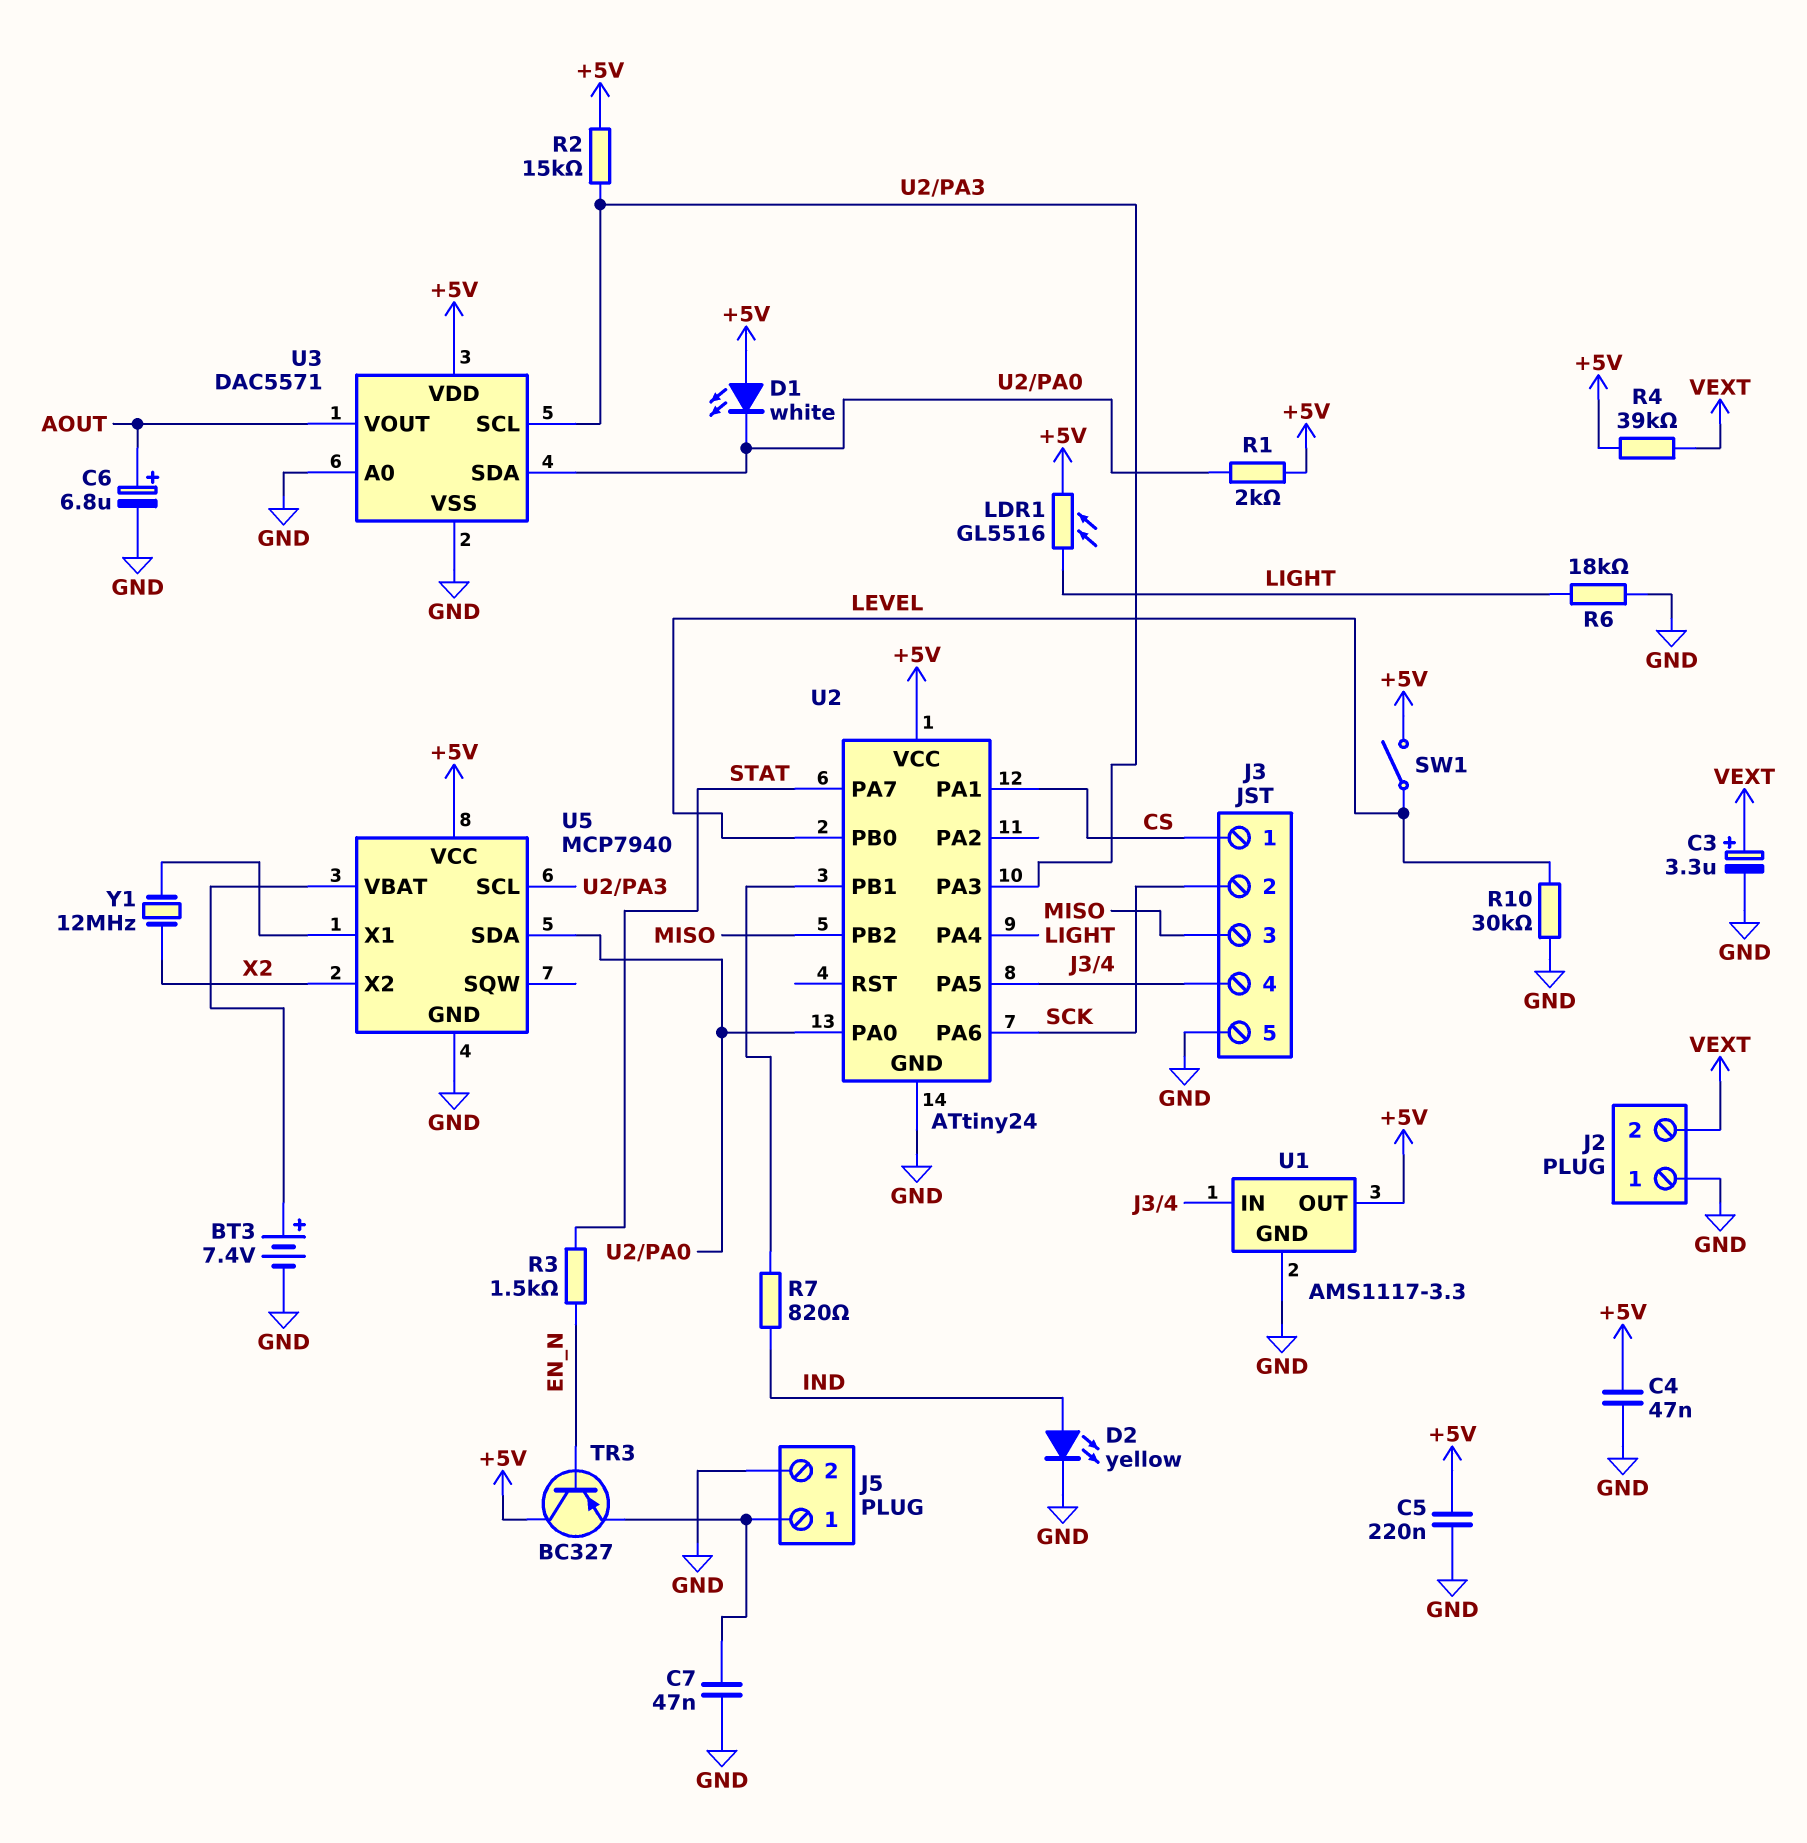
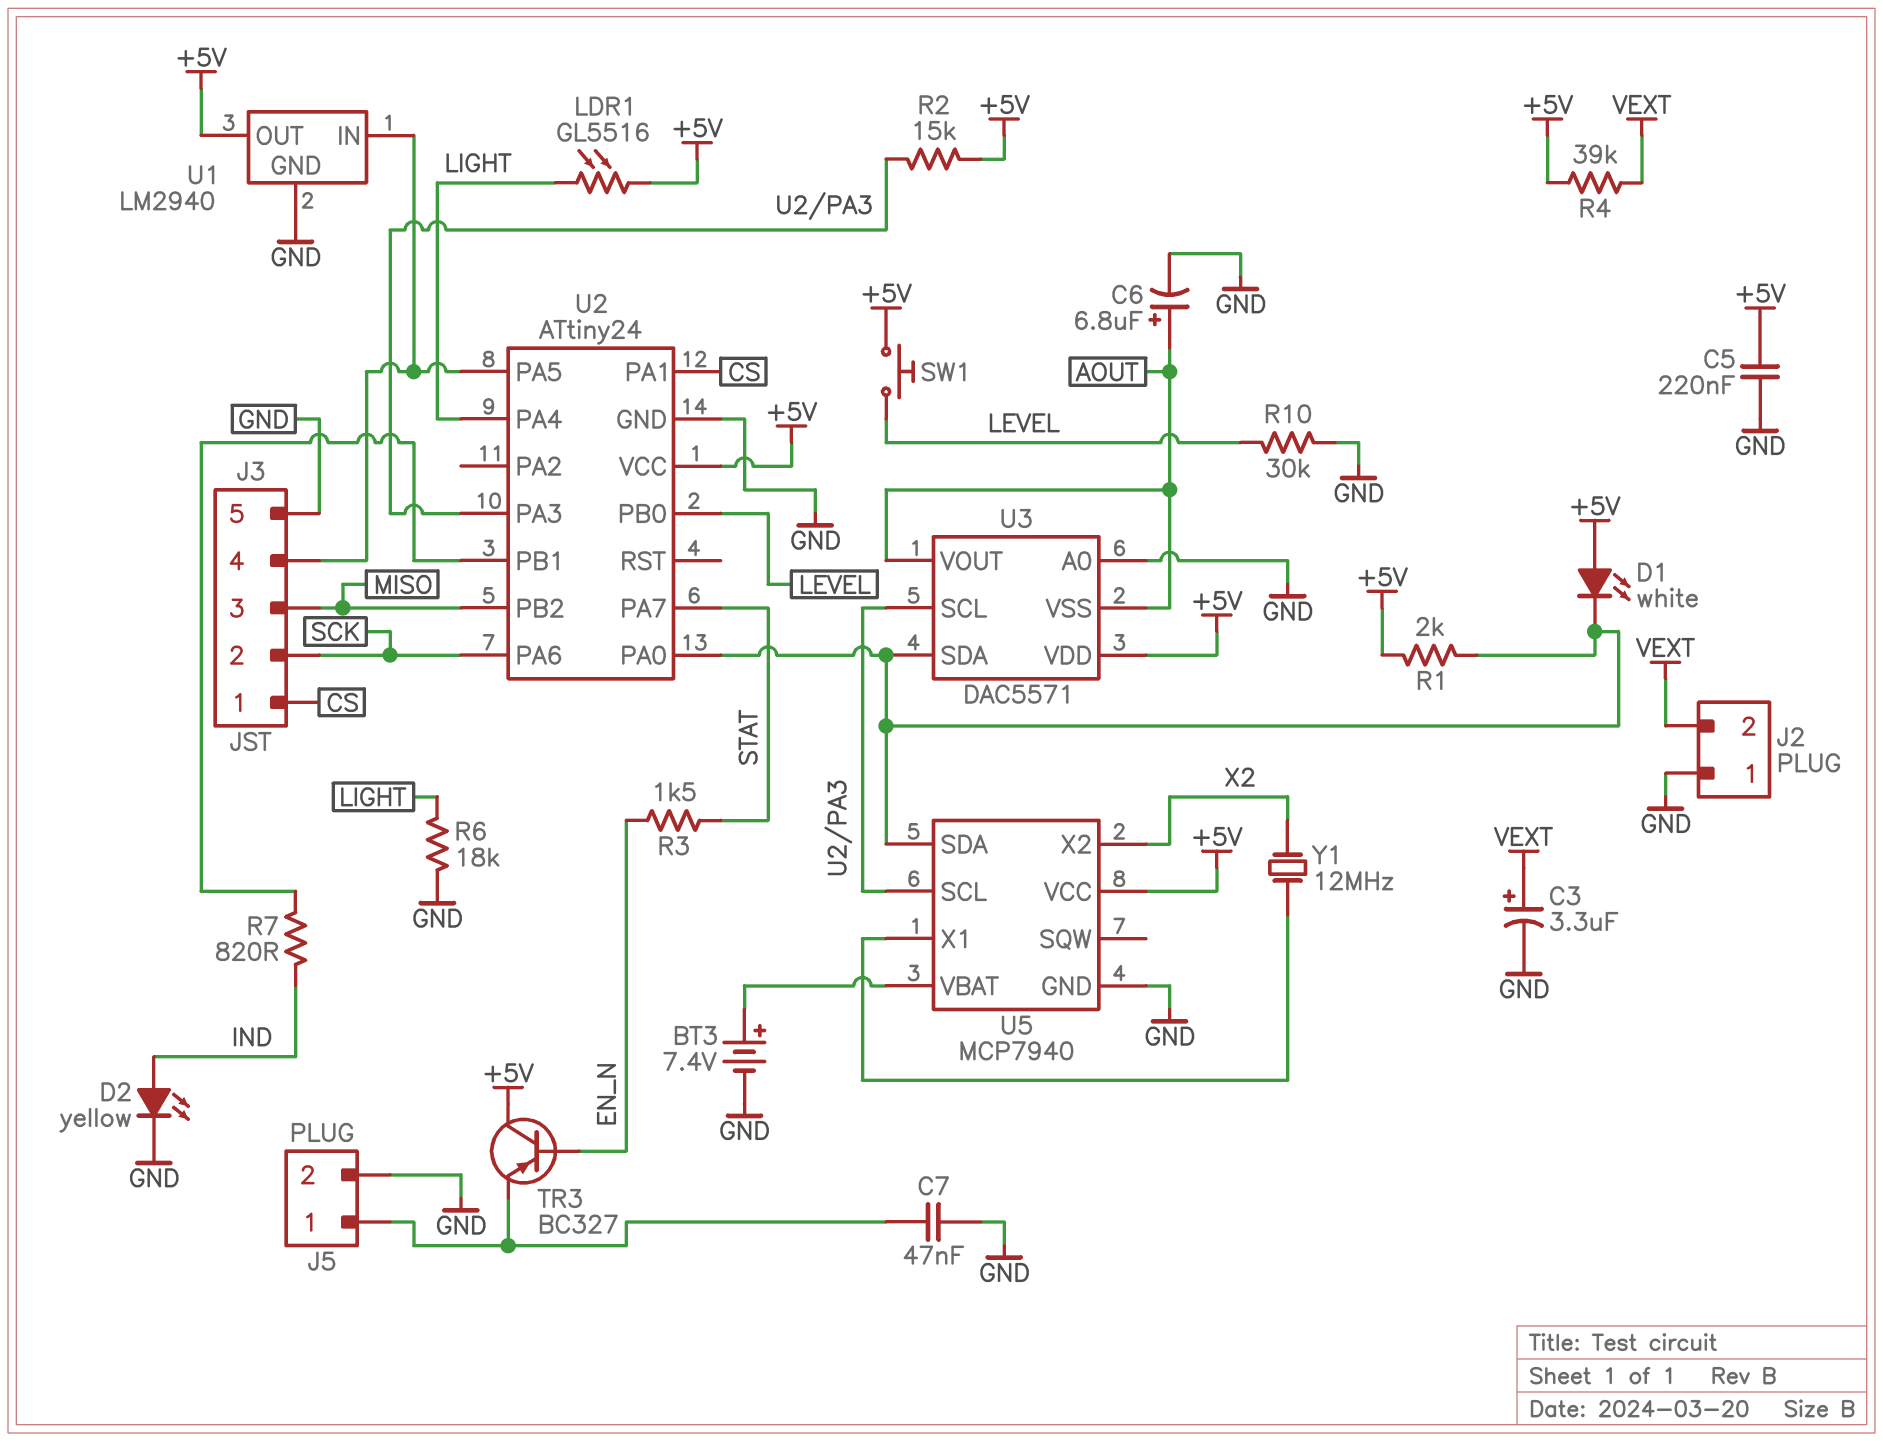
C4: 47nF (+5V, GND) -> none
SW1: switch (+5V, LEVEL) -> button (+5V, LEVEL)
U1: AMS1117-3.3 -> LM2940
U3 pin VSS: GND -> AOUT

